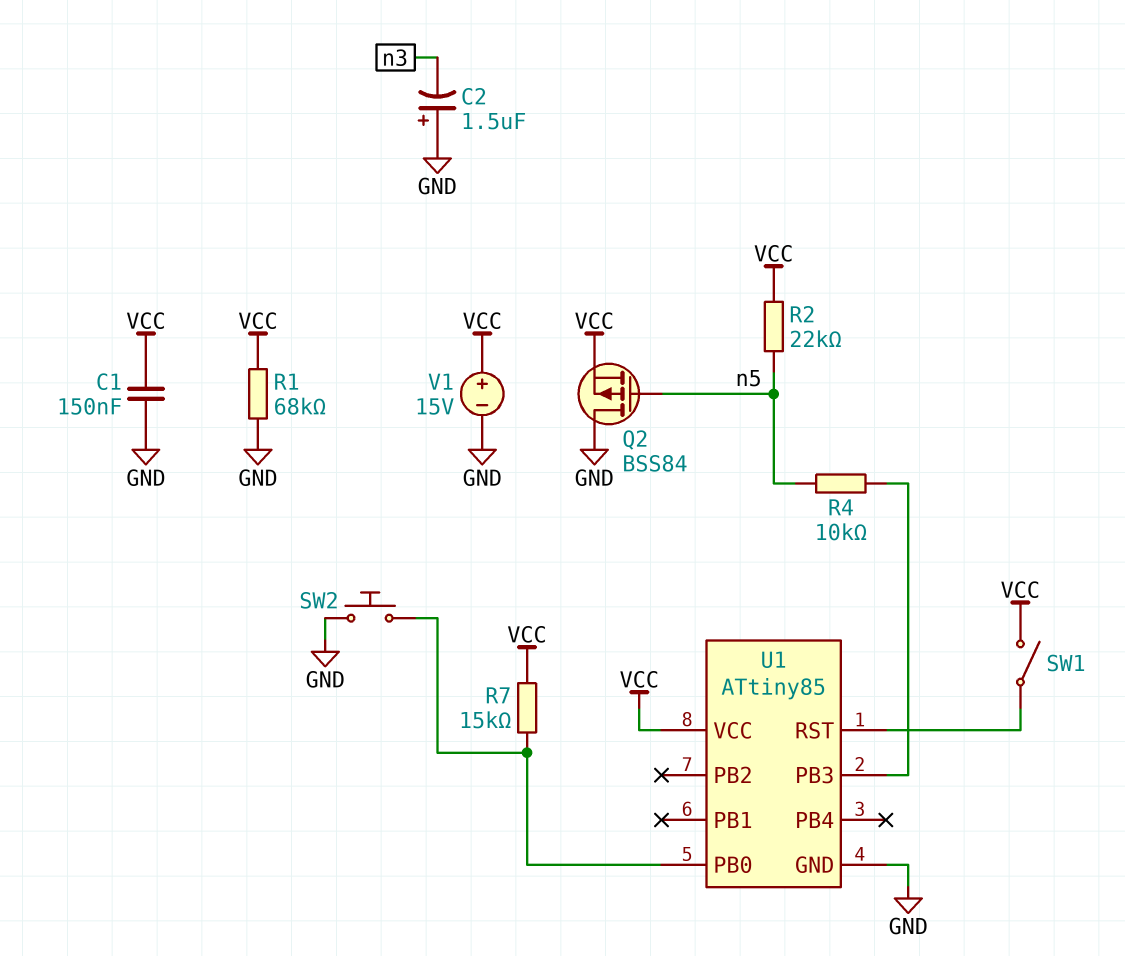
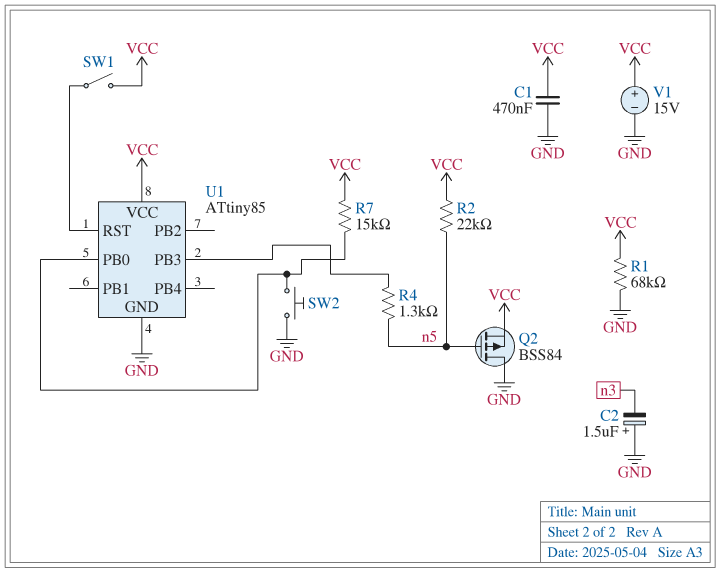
C1: 150nF (GND, VCC) -> 470nF (GND, VCC)
R4: 10k (U1/PB3, n5) -> 1.3k (U1/PB3, n5)

